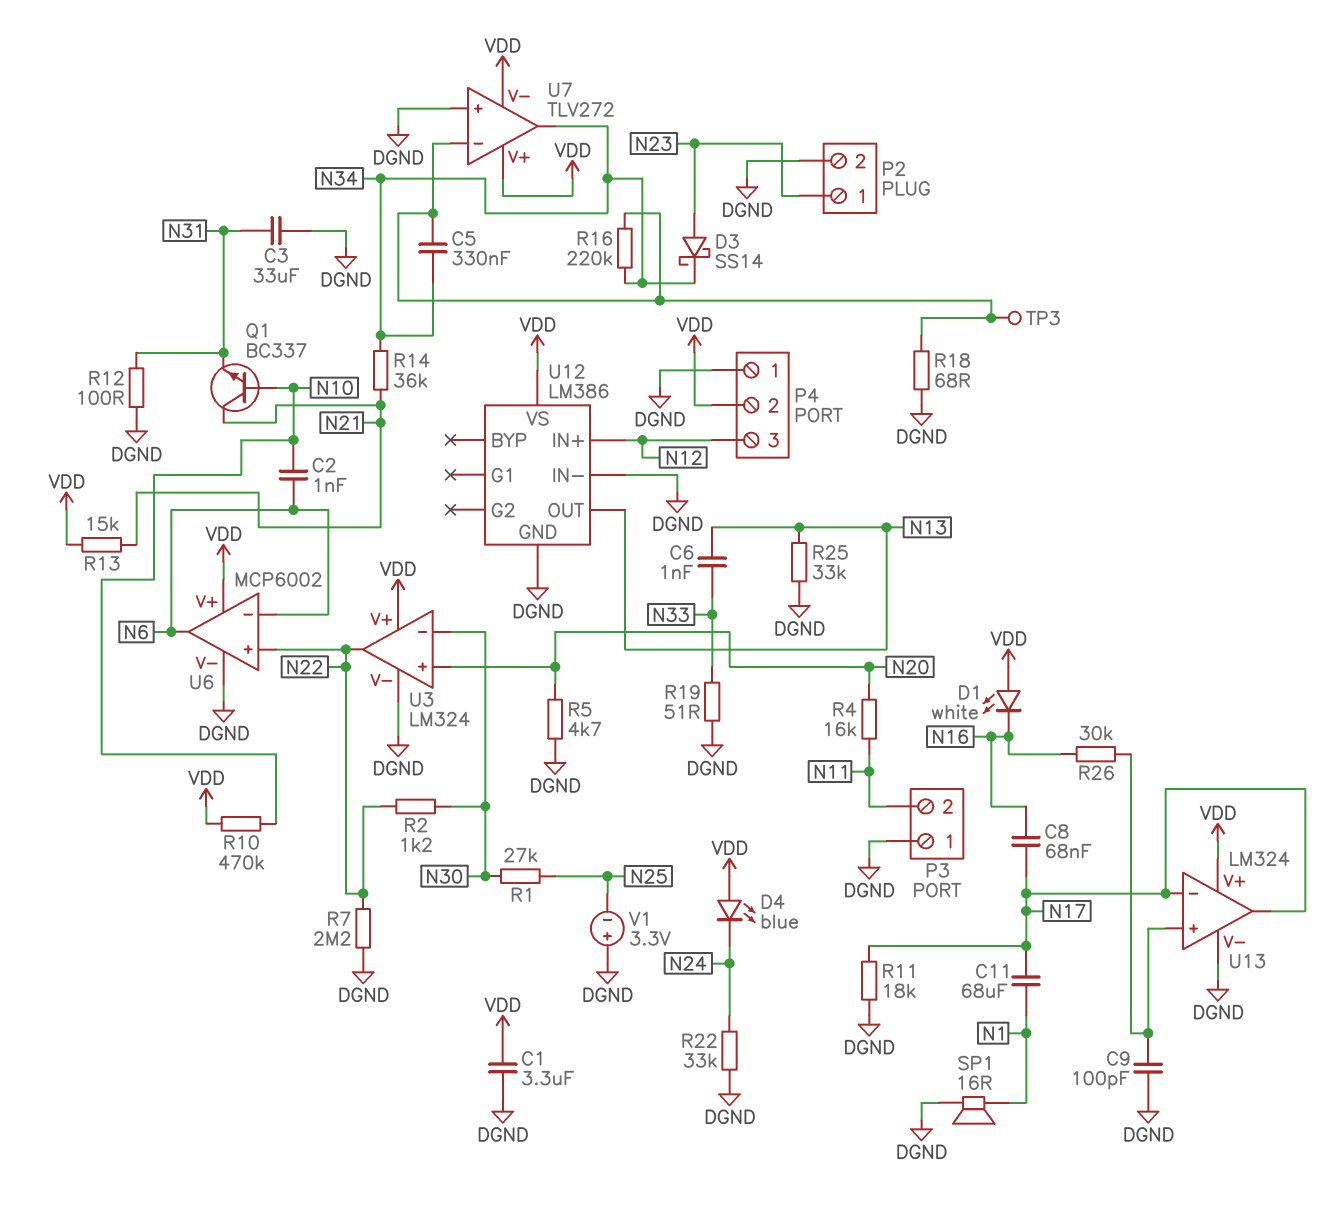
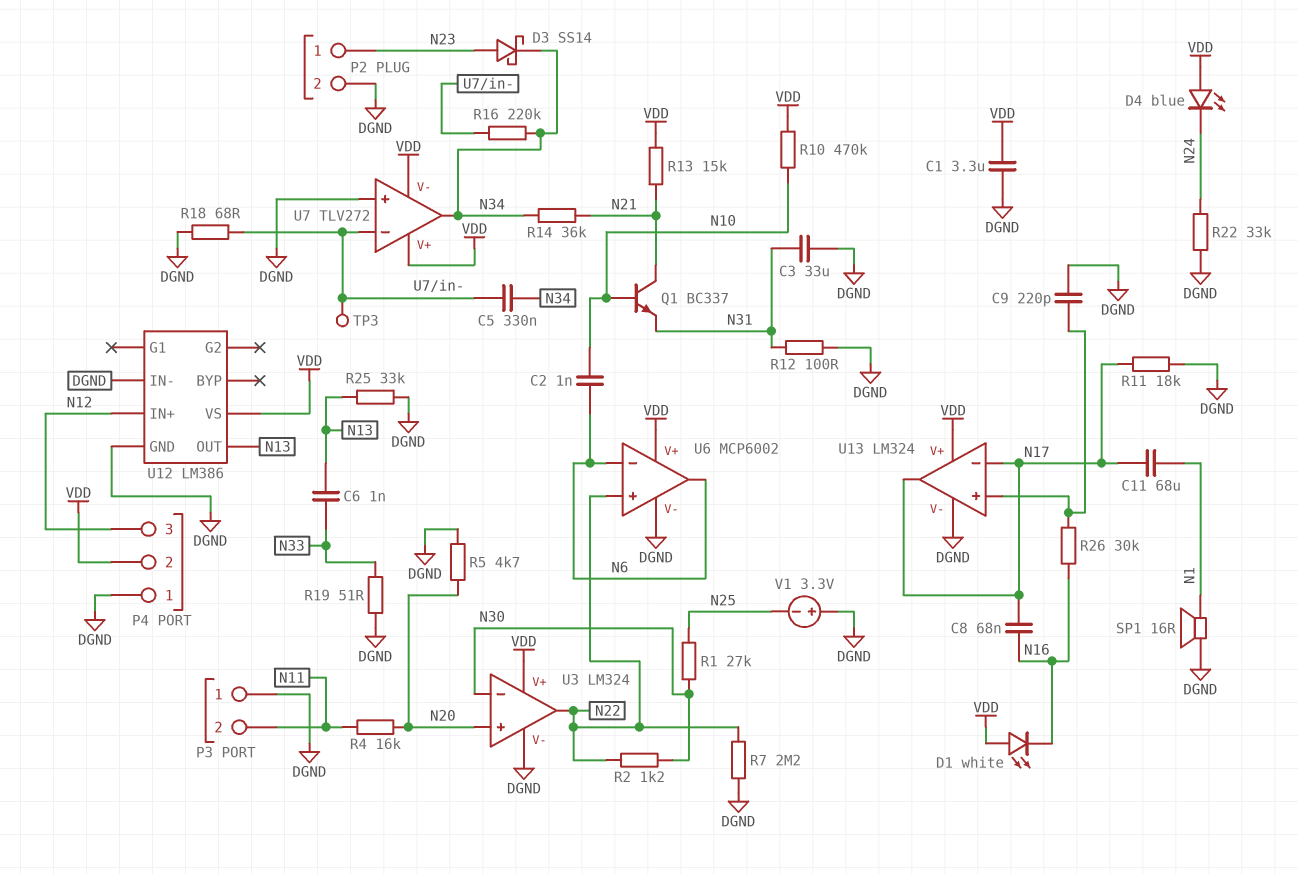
C9: 100pF (DGND, U13/in+) -> 220pF (DGND, U13/in+)

